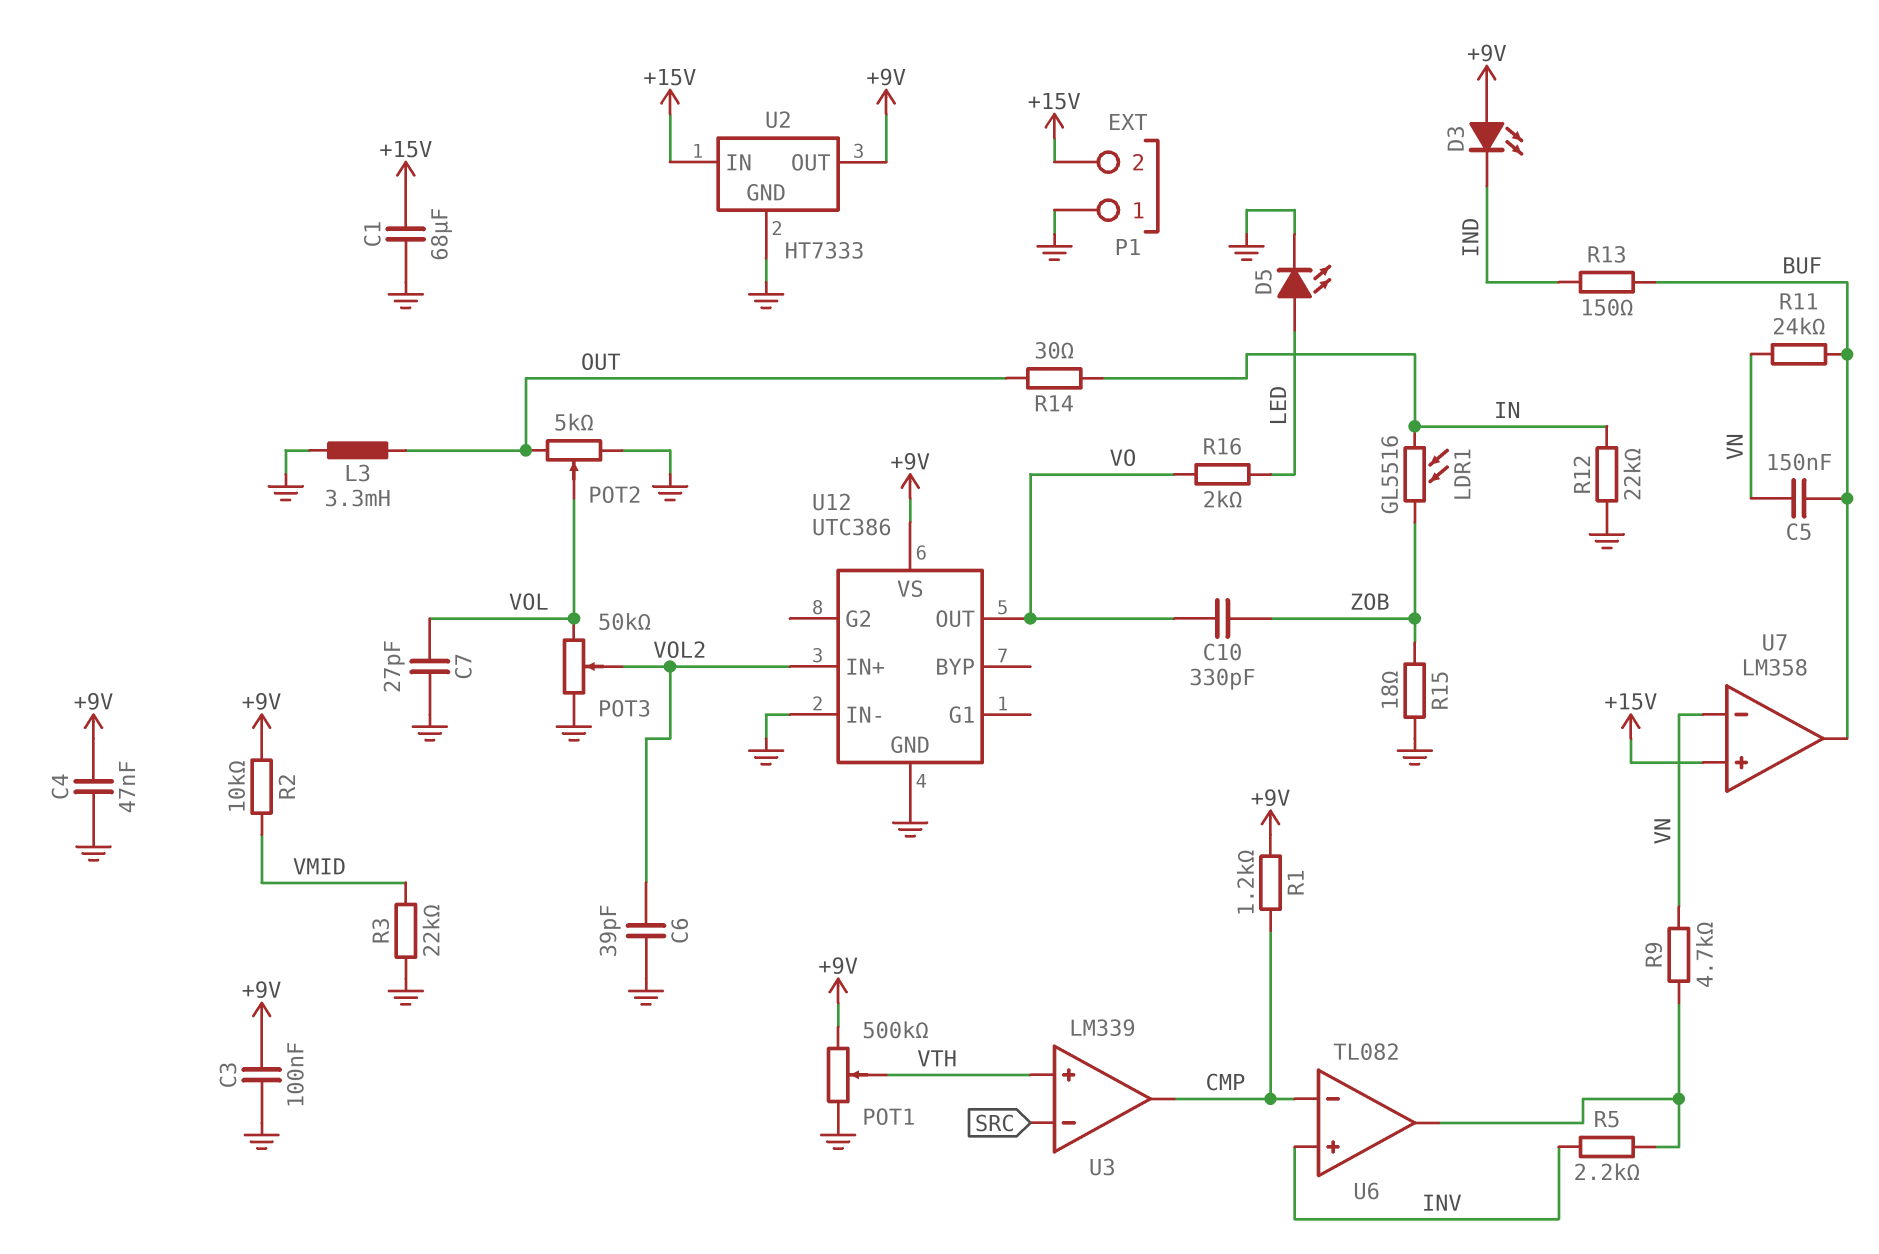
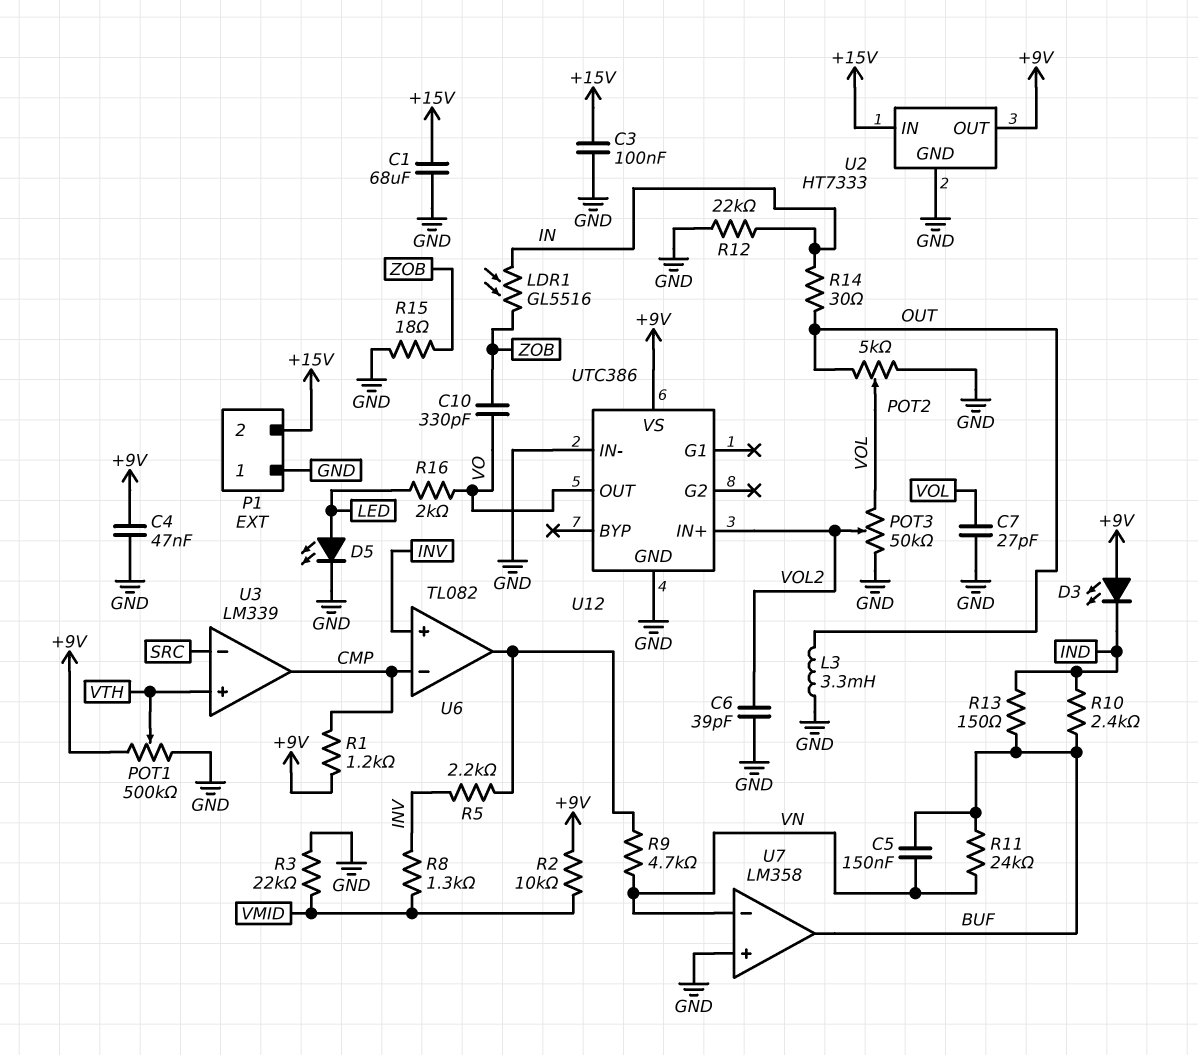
C3: 100nF (+9V, GND) -> 100nF (+15V, GND)
R8: none -> 1.3k (INV, VMID)
R10: none -> 2.4k (BUF, IND)
U7 pin in+: +15V -> GND

